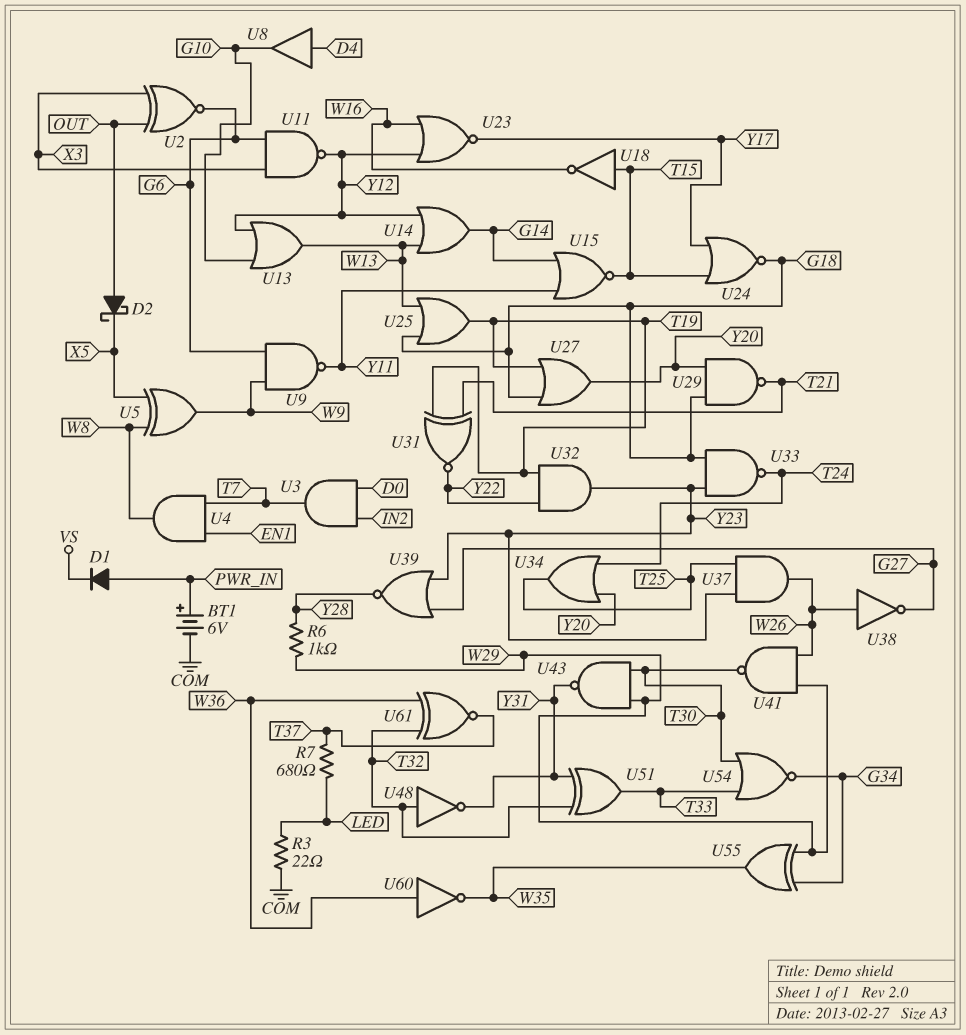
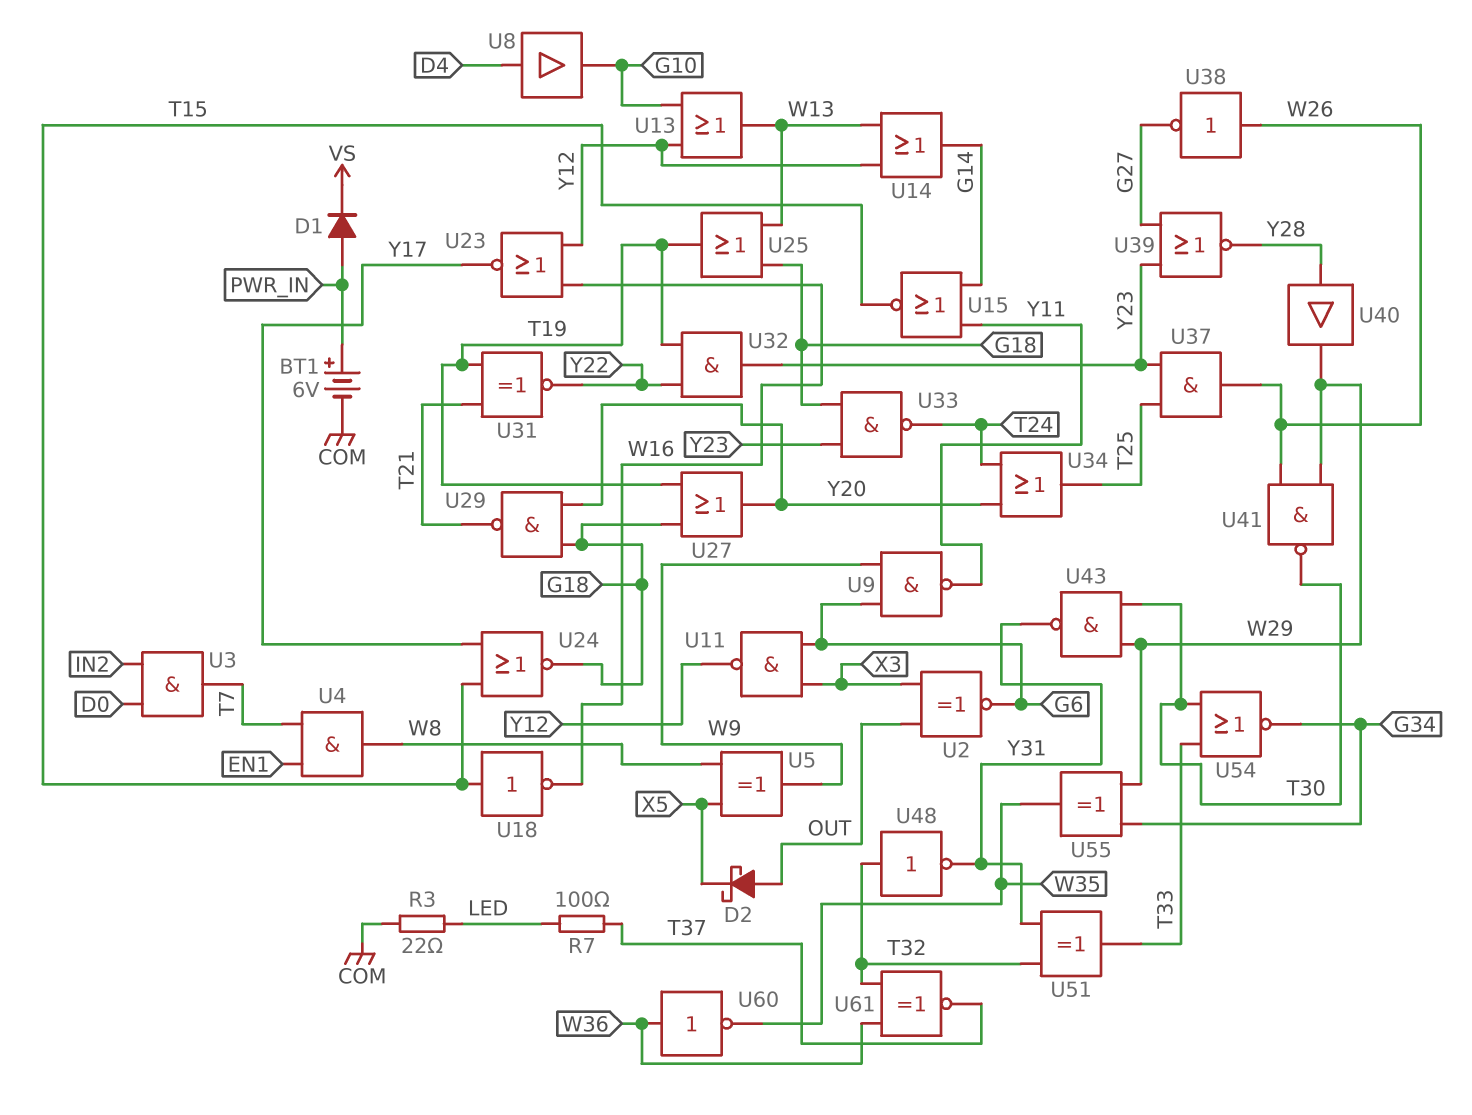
R6: 1k (W29, Y28) -> none
R7: 680 (LED, T37) -> 100 (LED, T37)
U40: none -> buffer (in Y28, out W29)

